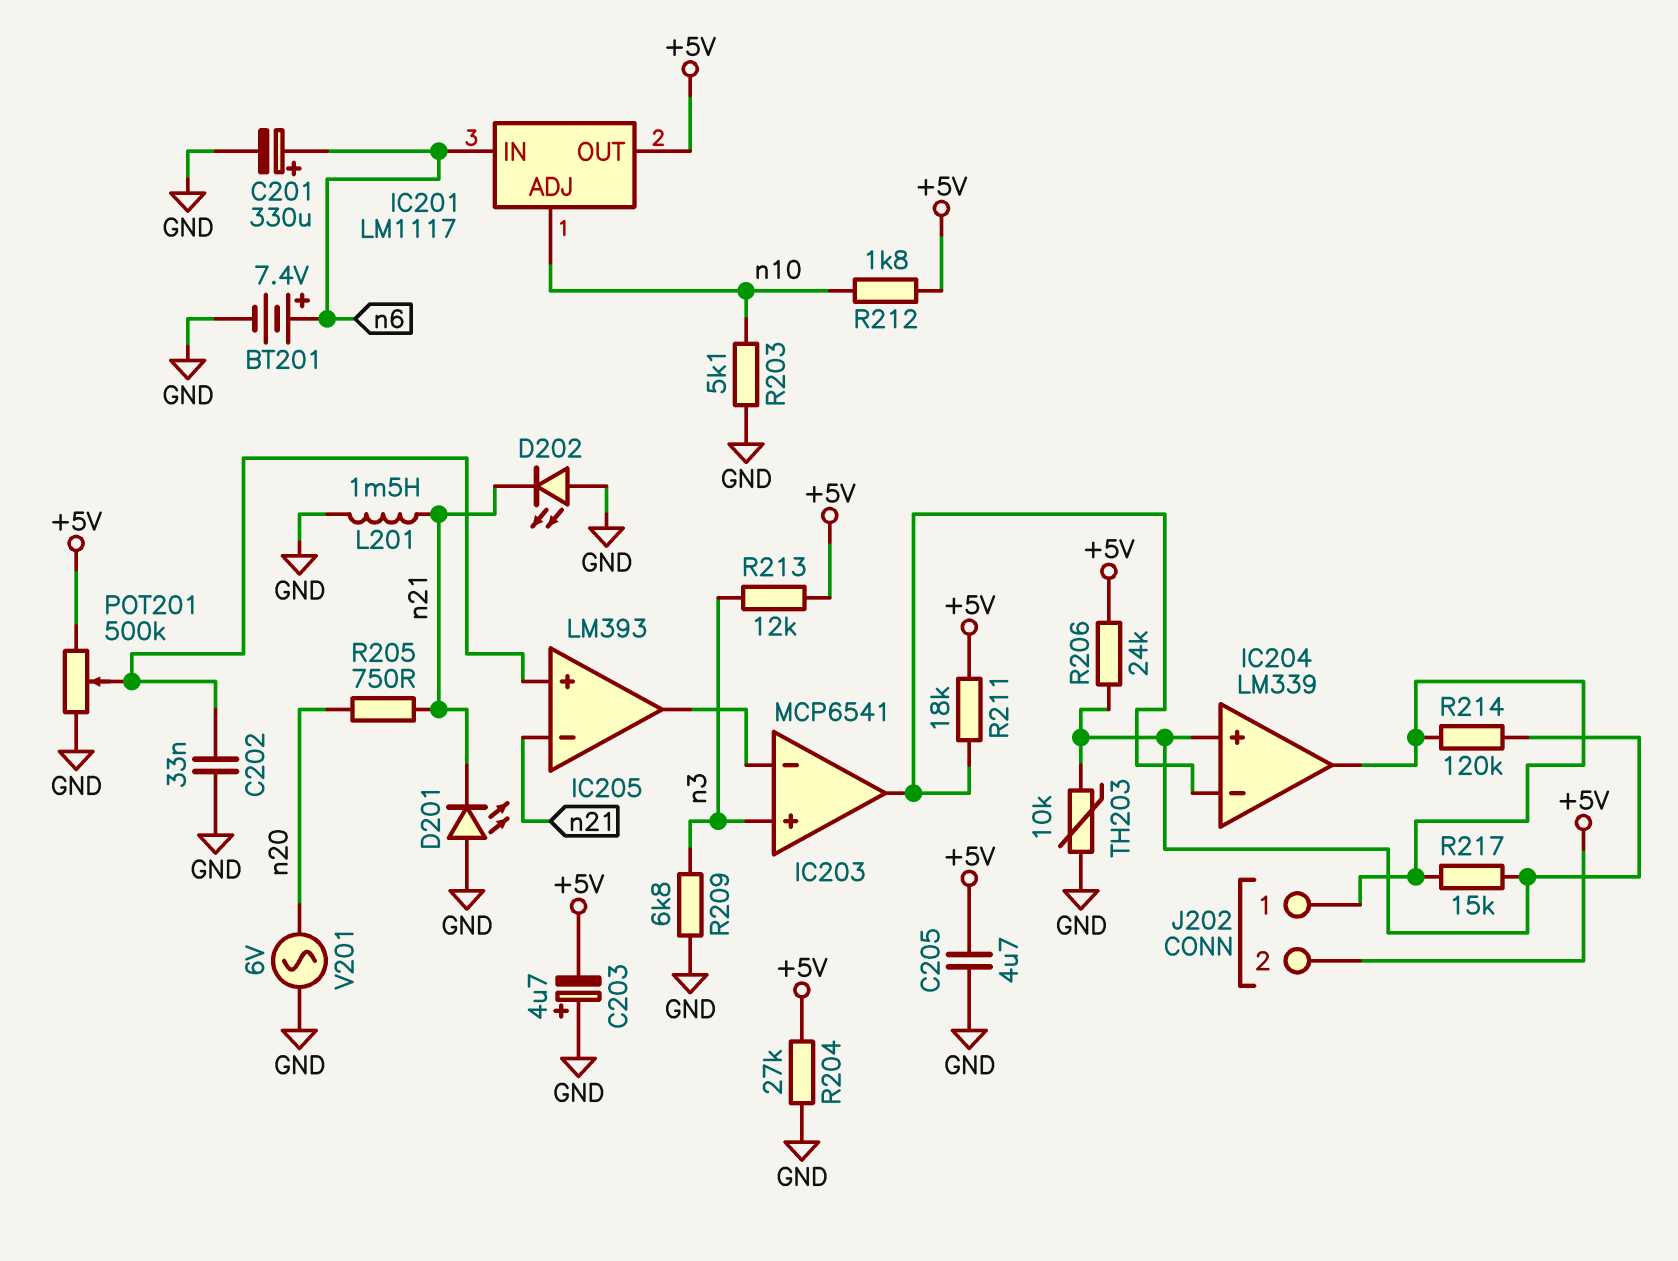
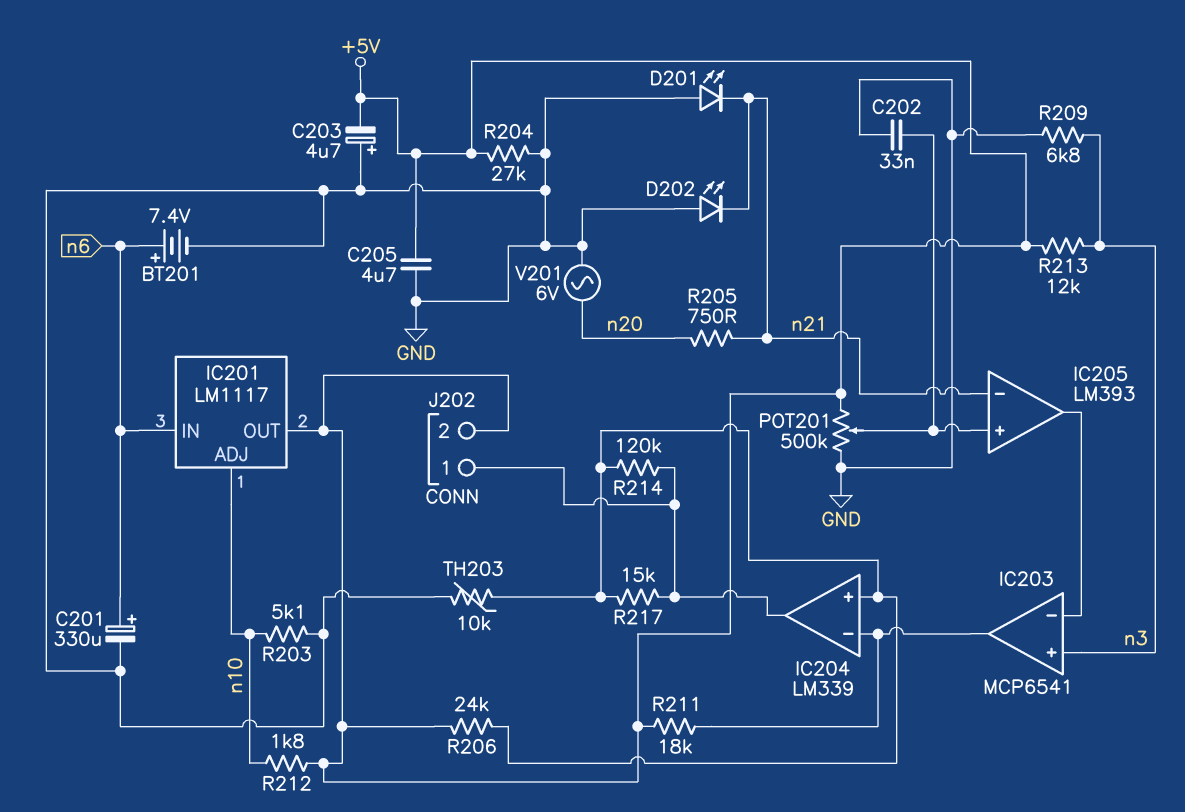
L201: 1.5mH (GND, n21) -> none

